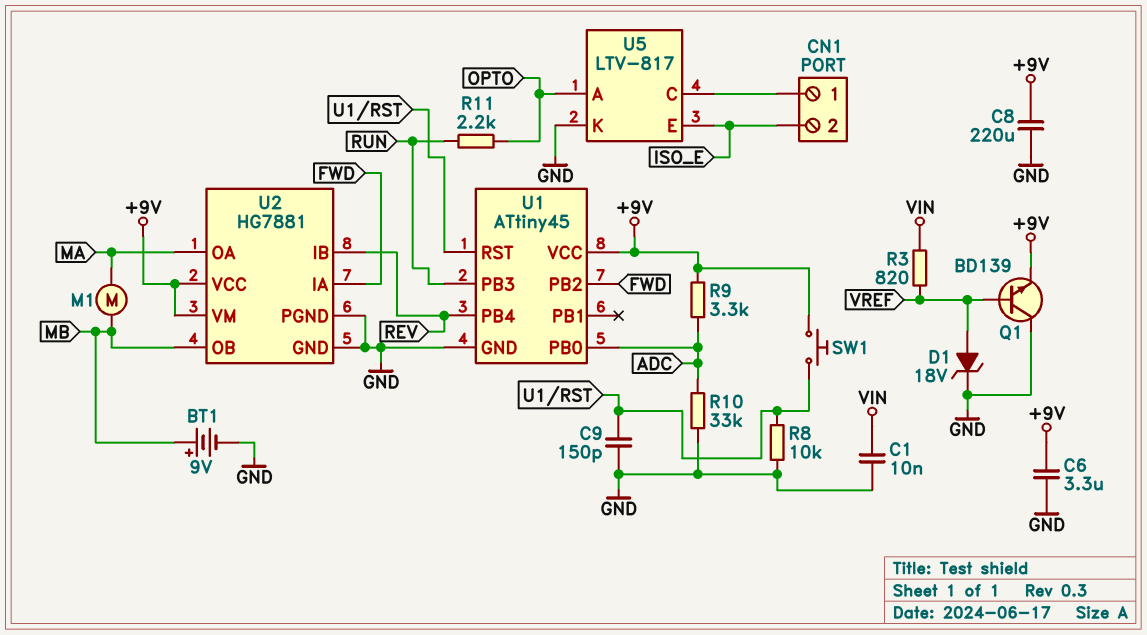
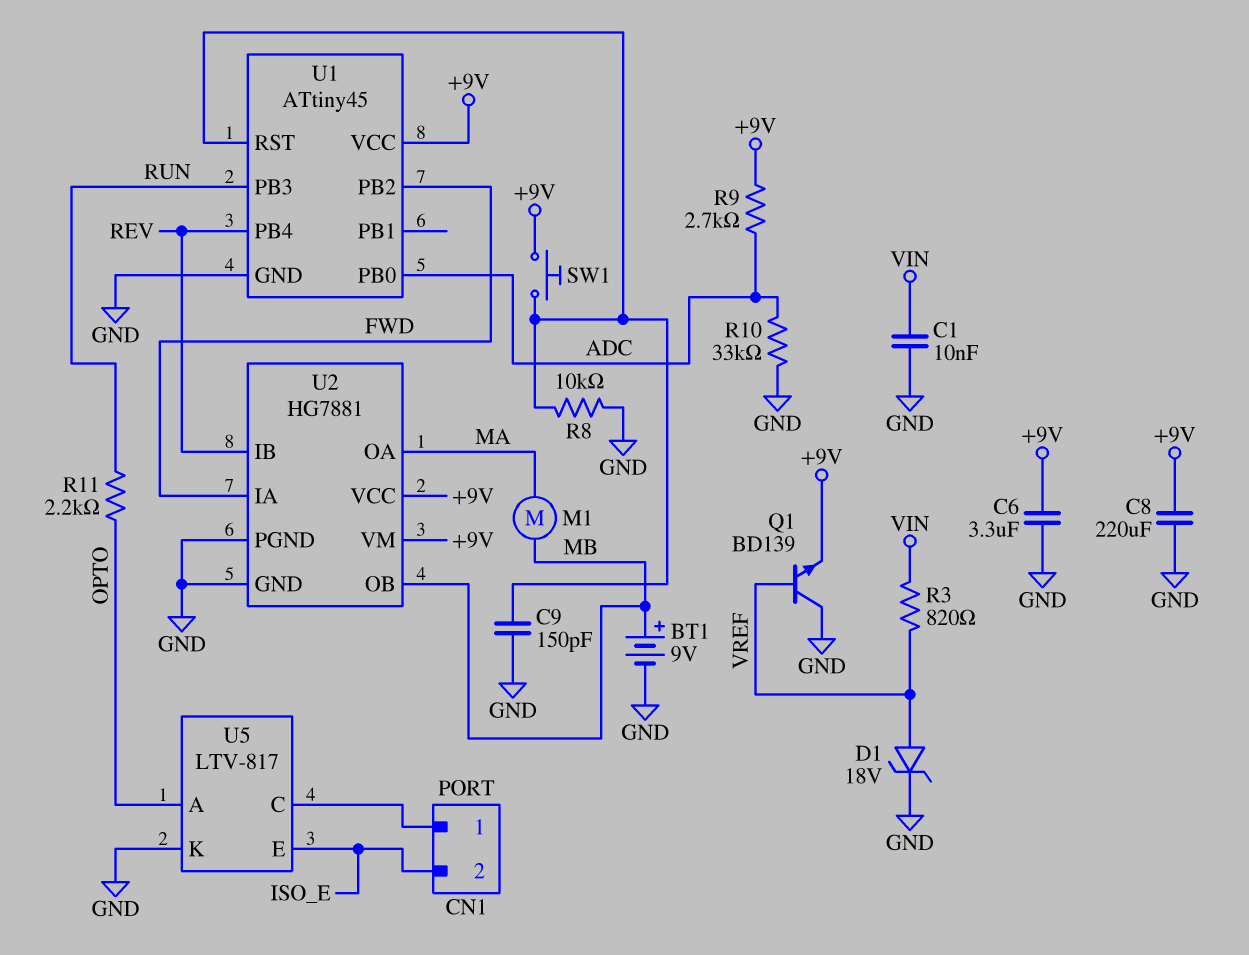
R9: 3.3k (+9V, ADC) -> 2.7k (+9V, ADC)

